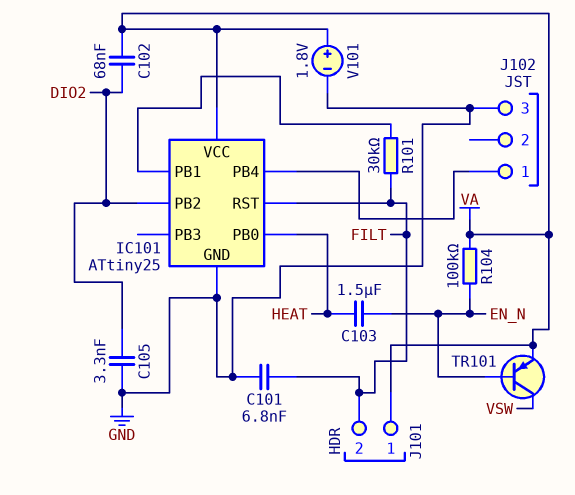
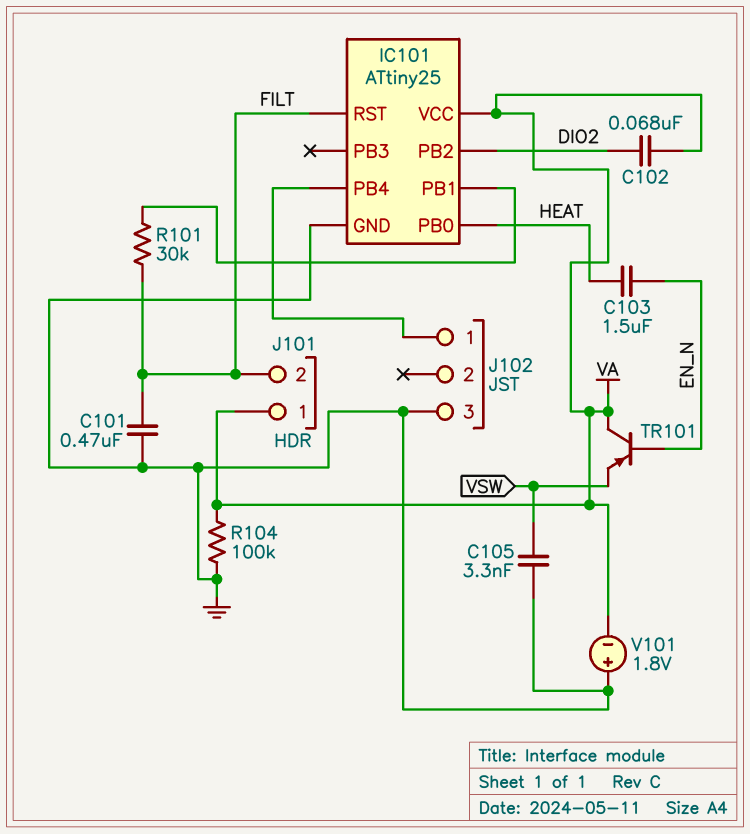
C101: 6.8nF (FILT, GND) -> 470nF (FILT, GND)
C105: 3.3nF (DIO2, GND) -> 3.3nF (GND, VSW)
R104: 100k (EN_N, VA) -> 100k (GND, VA)
TR101: PNP (B EN_N, C VSW, E VA) -> PNP (B EN_N, C VA, E VSW)
V101: 1.8V (plus VA, minus GND) -> 1.8V (plus GND, minus VA)

